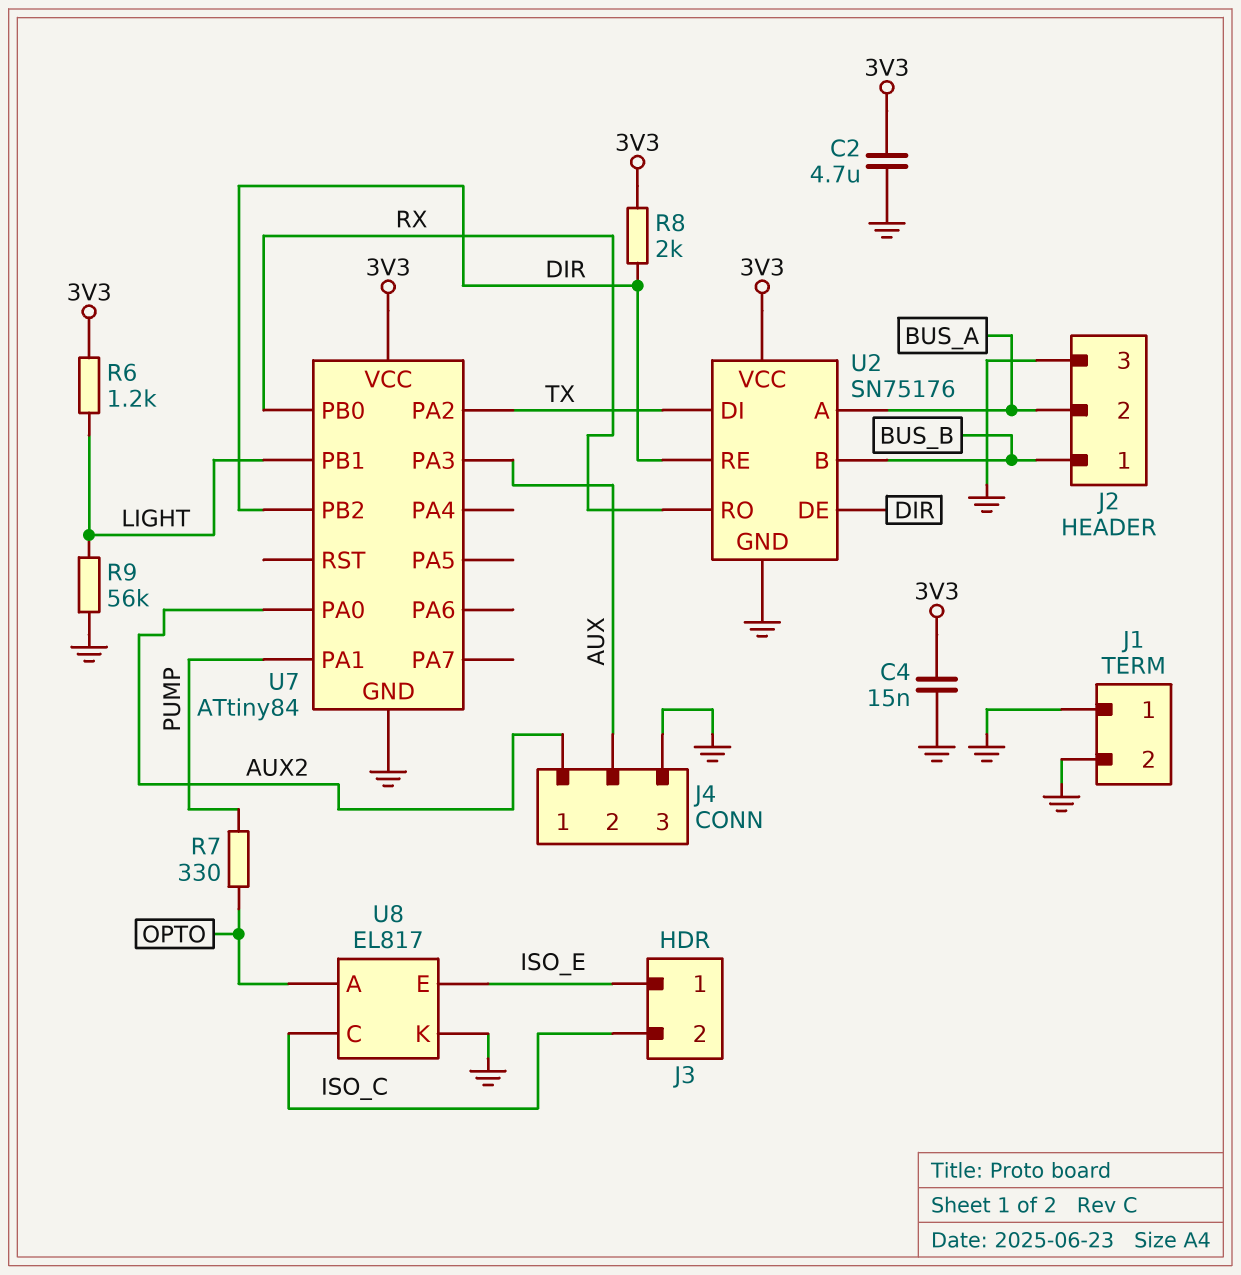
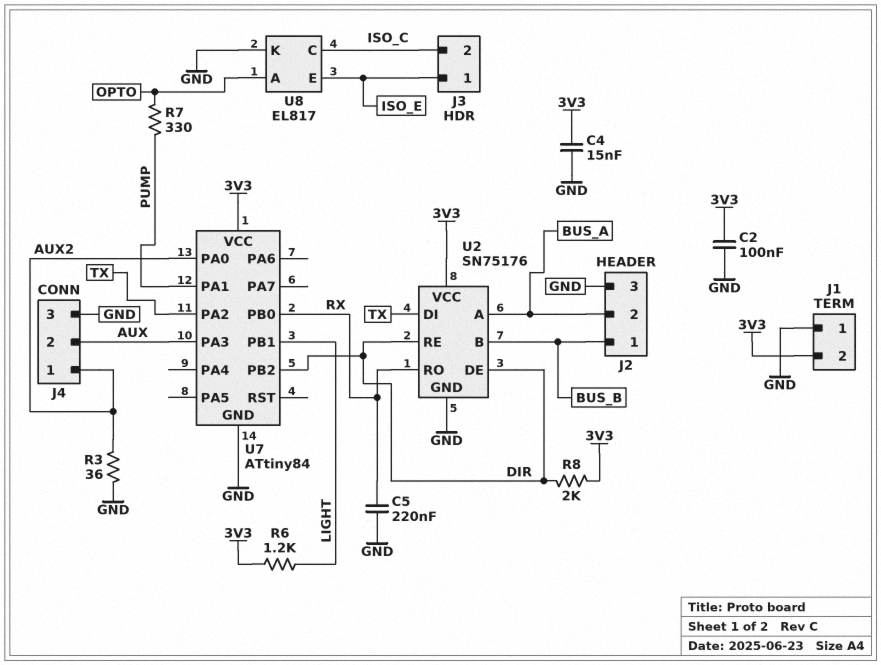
C2: 4.7uF (3V3, GND) -> 100nF (3V3, GND)
C5: none -> 220nF (GND, RX)
J1 pin 2: GND -> 3V3
R3: none -> 36 (AUX2, GND)
R9: 56k (GND, LIGHT) -> none

